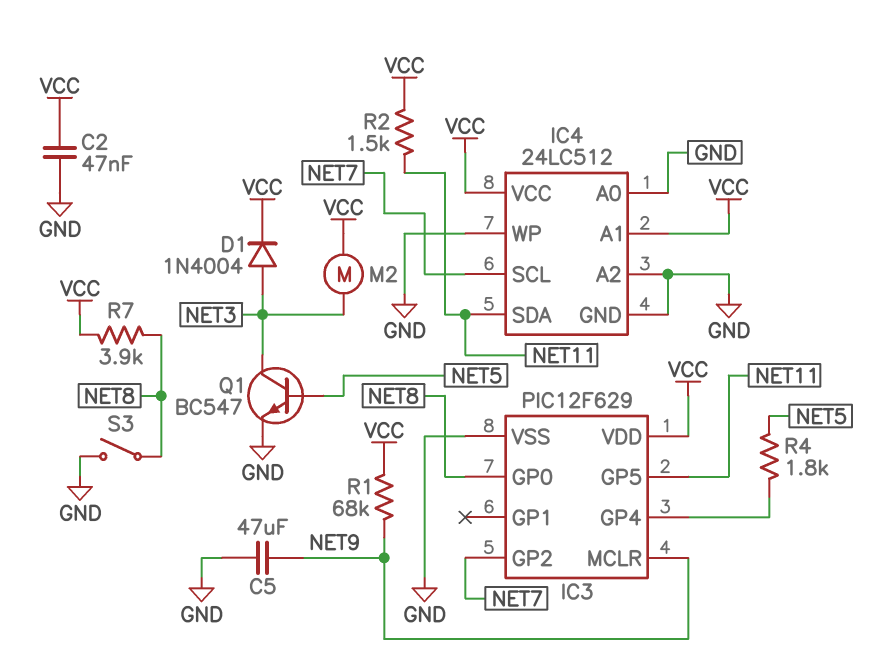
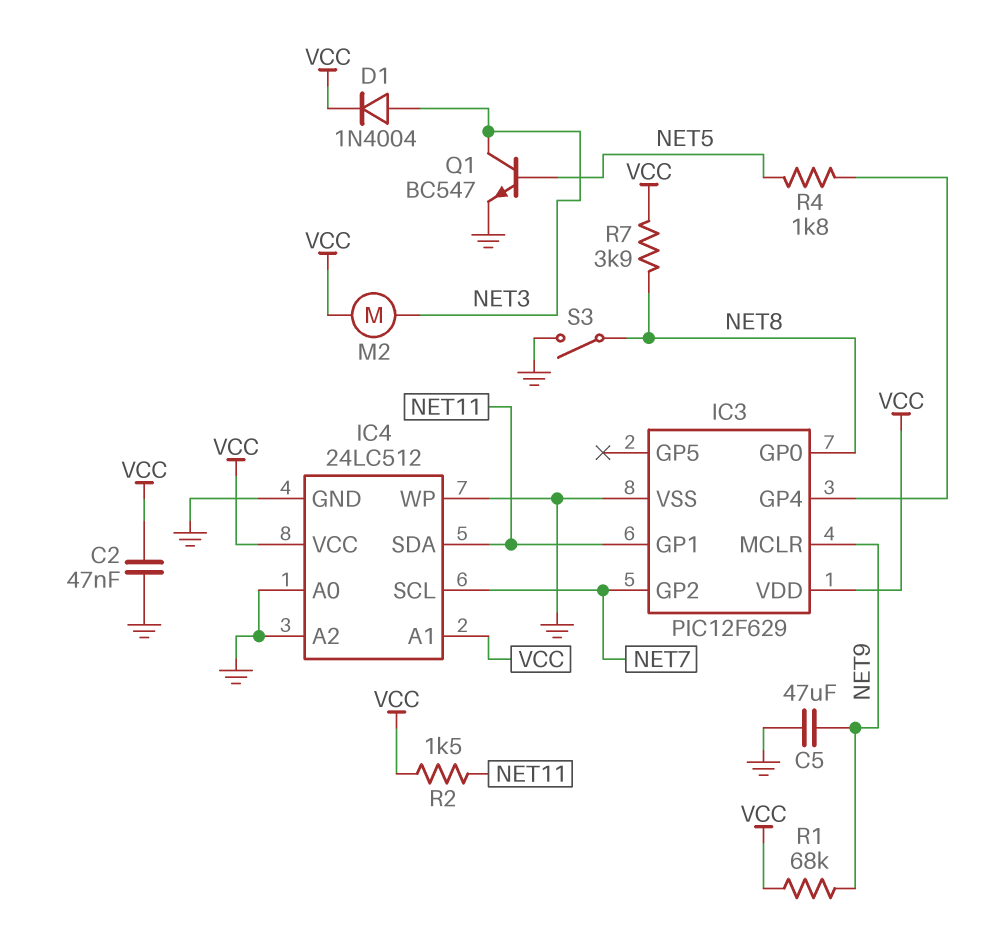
IC3 pin GP1: none -> NET11
IC3 pin GP5: NET11 -> none

